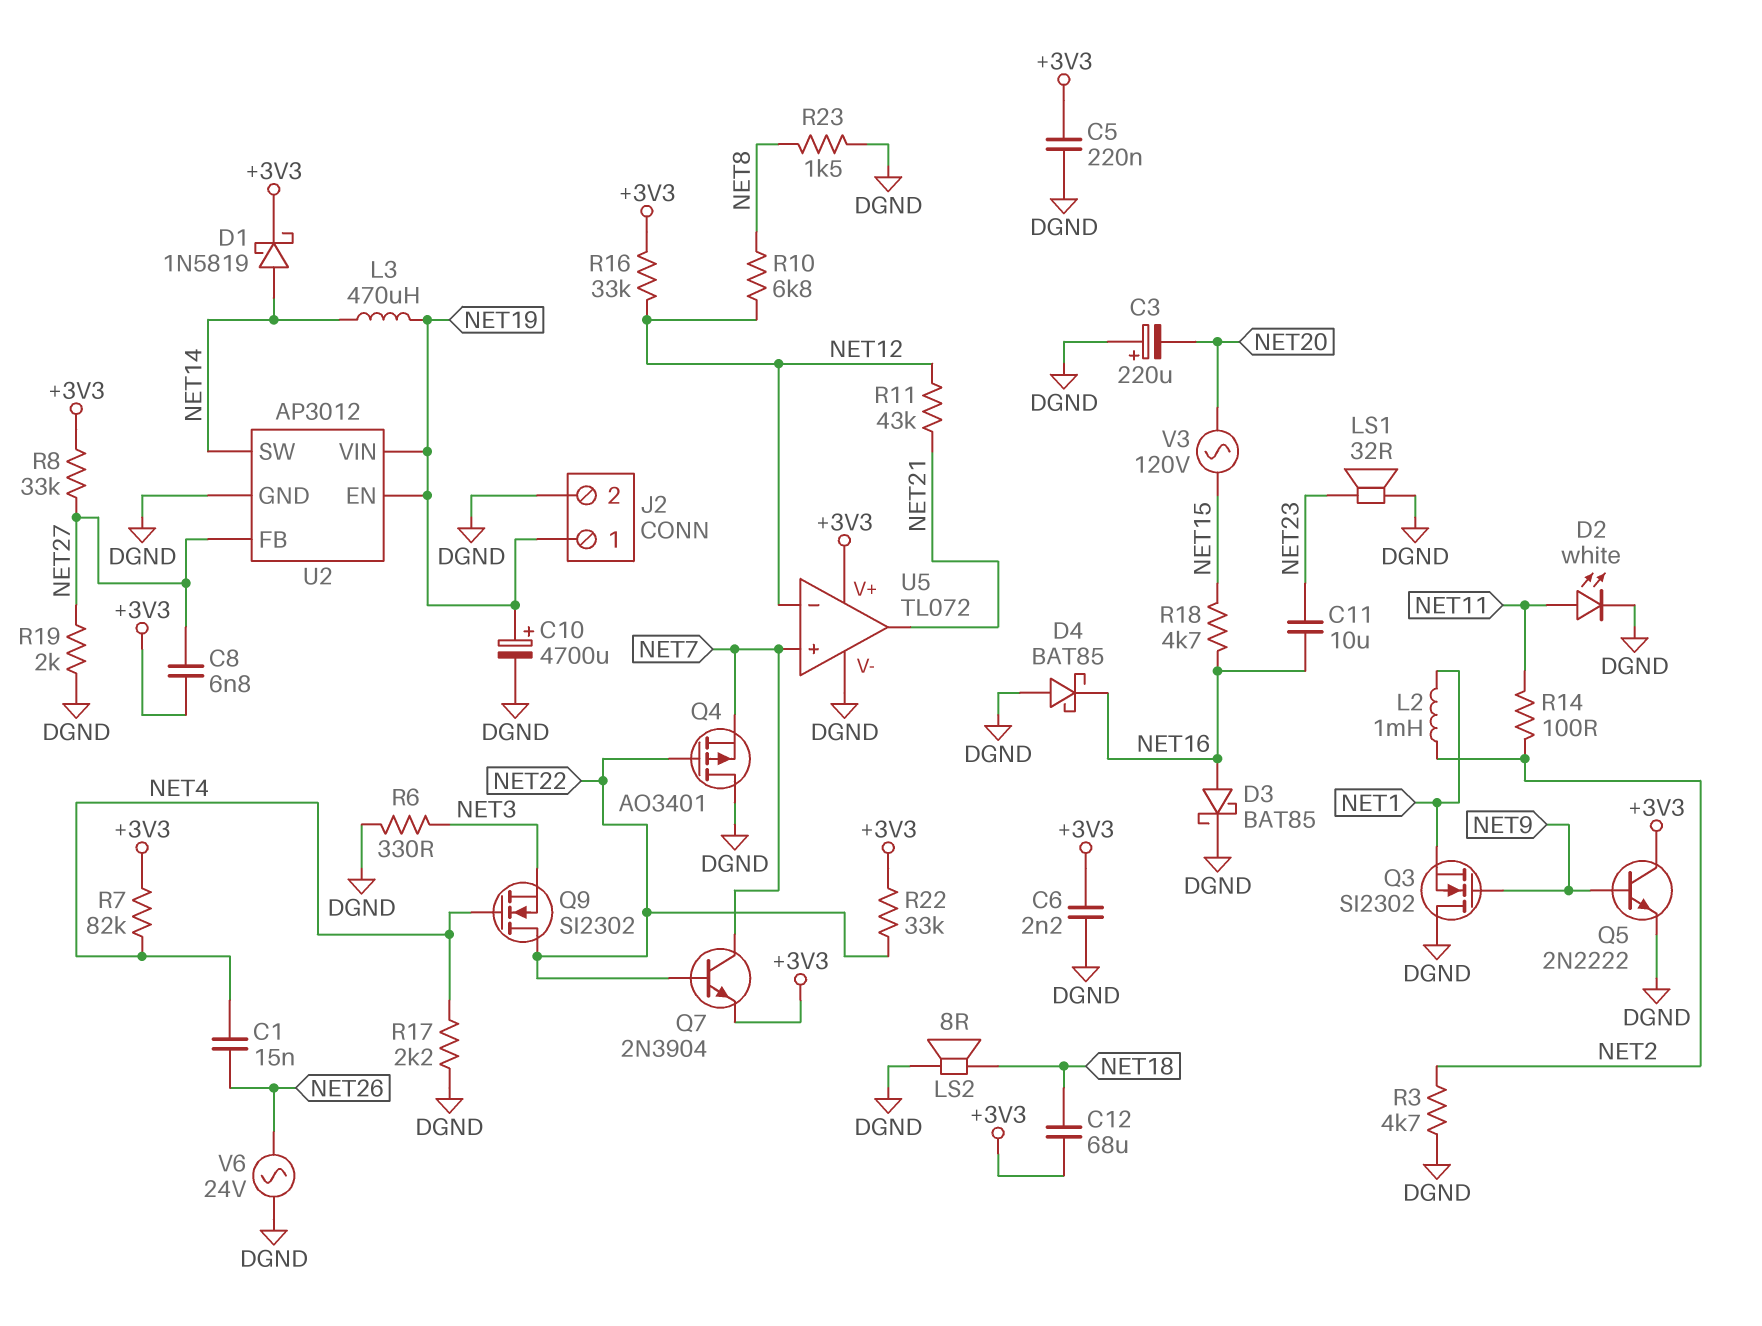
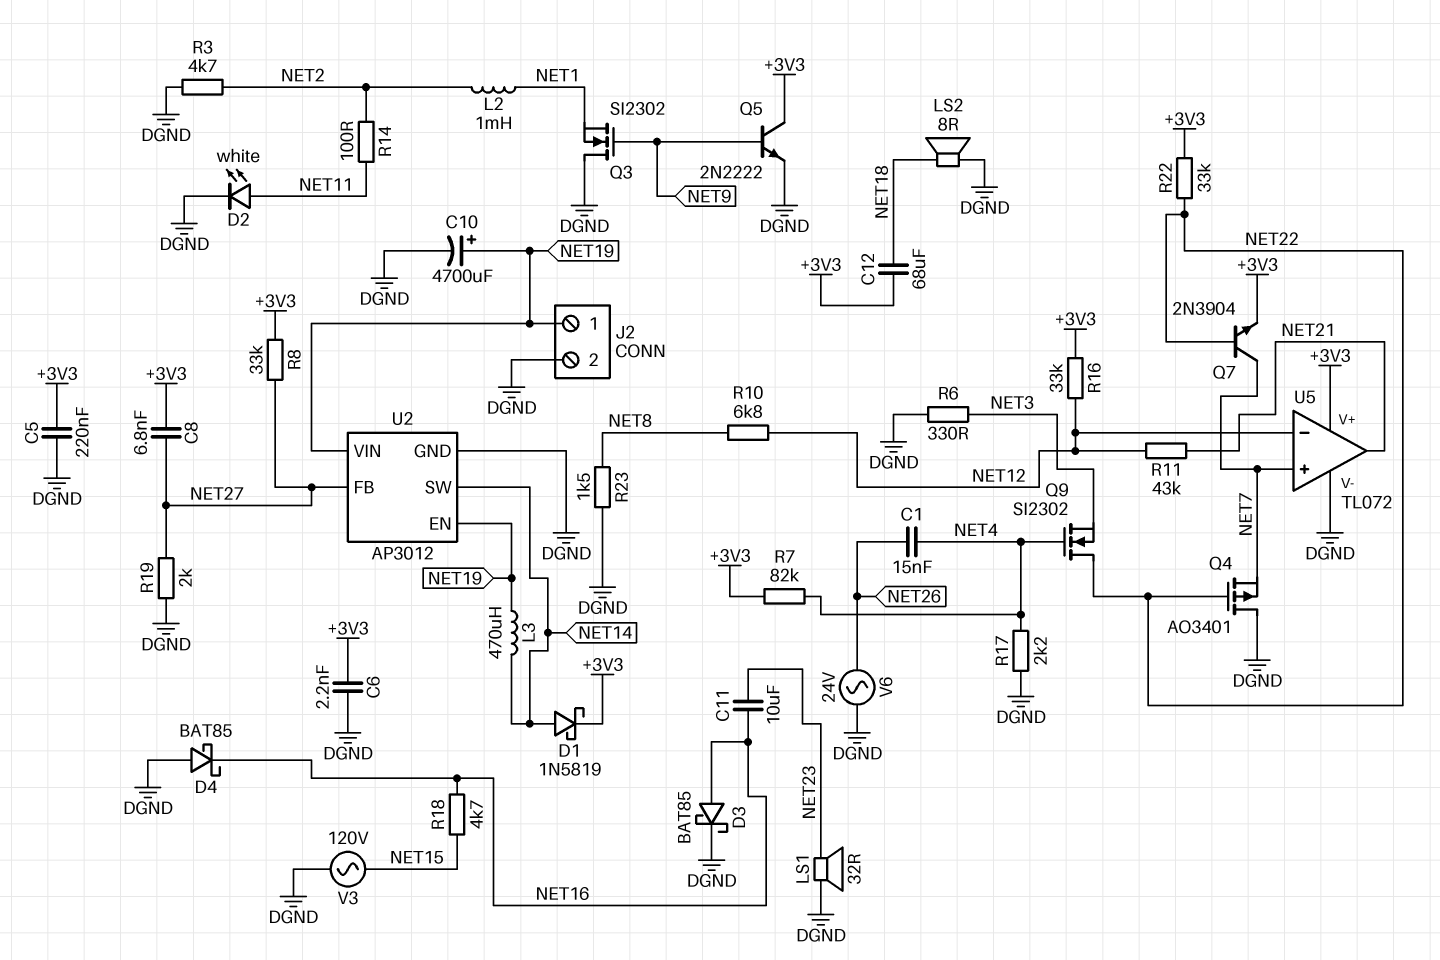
C3: 220uF (plus DGND, minus NET20) -> none
V3: AC 120V (NET15, NET20) -> AC 120V (DGND, NET15)

